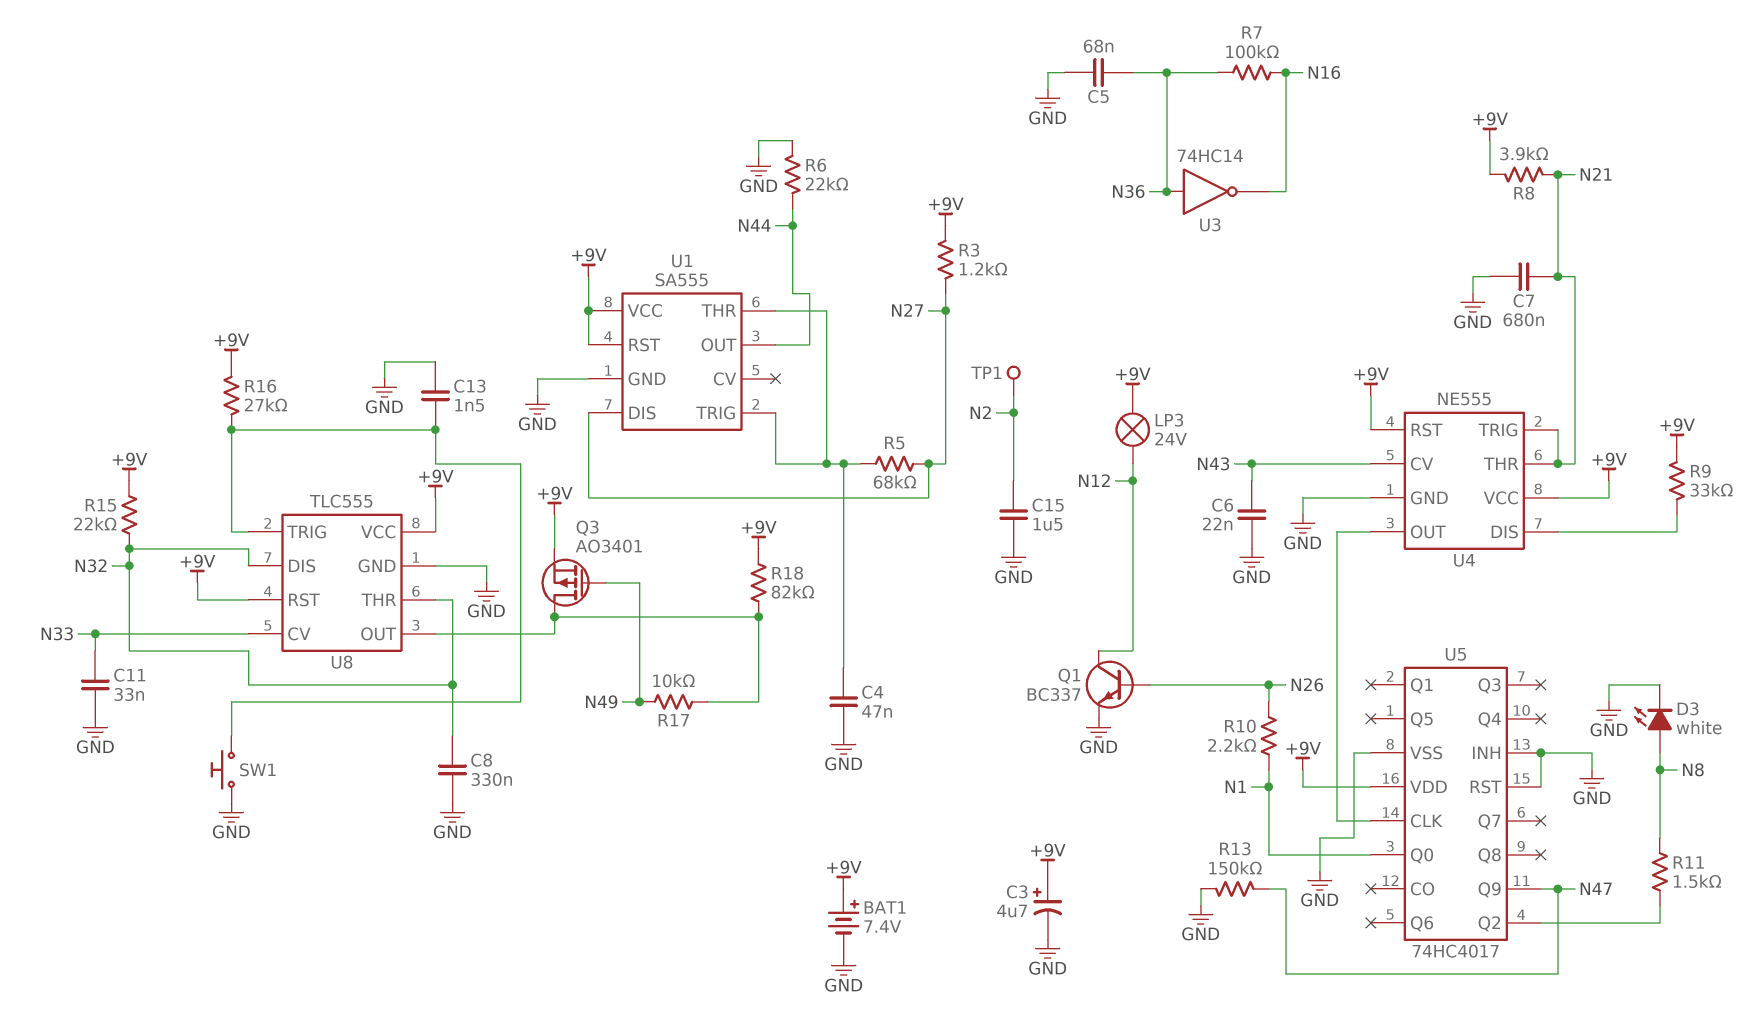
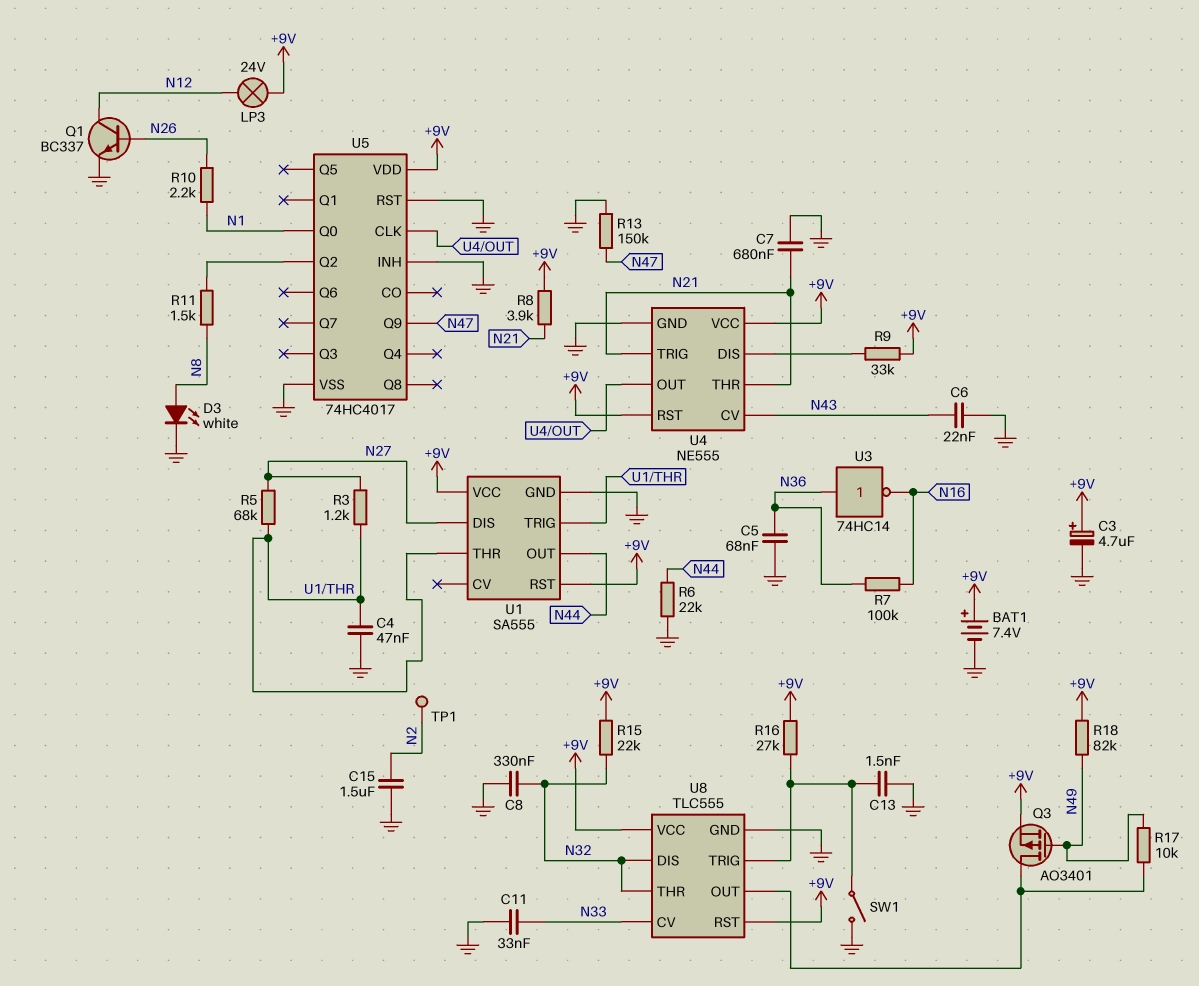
R3: 1.2k (+9V, N27) -> 1.2k (N27, U1/THR)
R18: 82k (+9V, U8/OUT) -> 82k (+9V, N49)
SW1: button (GND, U8/TRIG) -> switch (GND, U8/TRIG)

